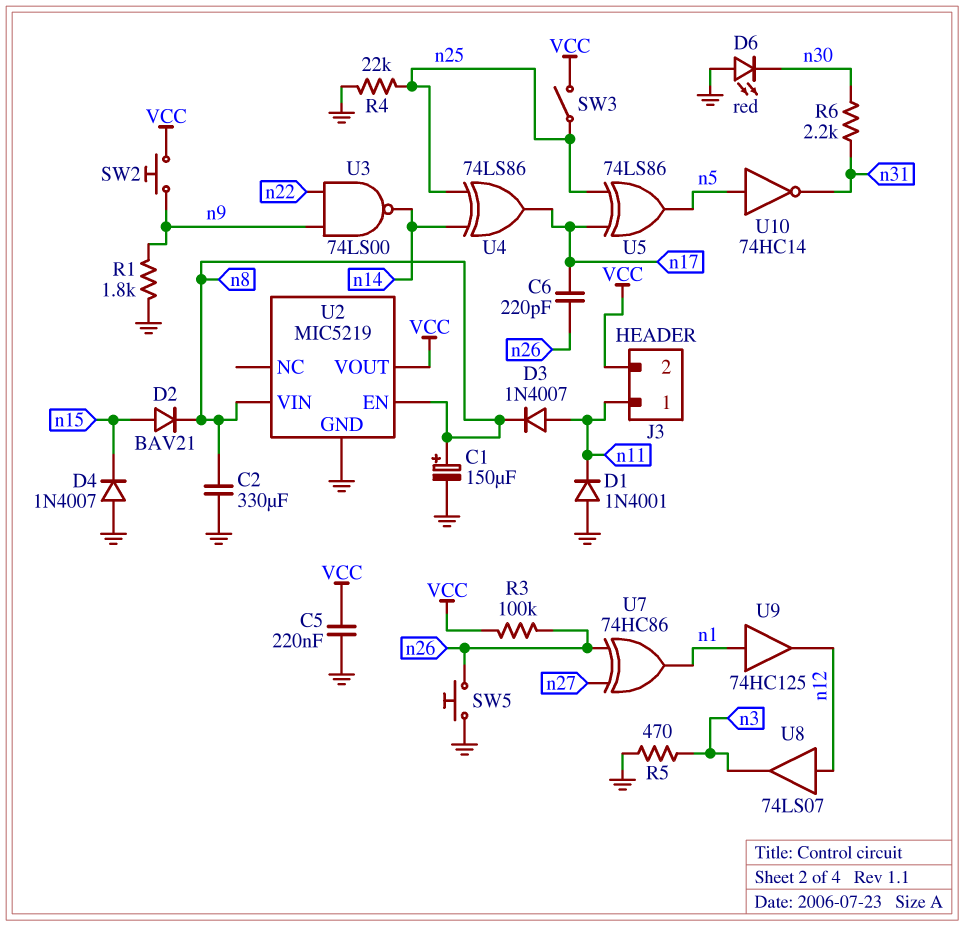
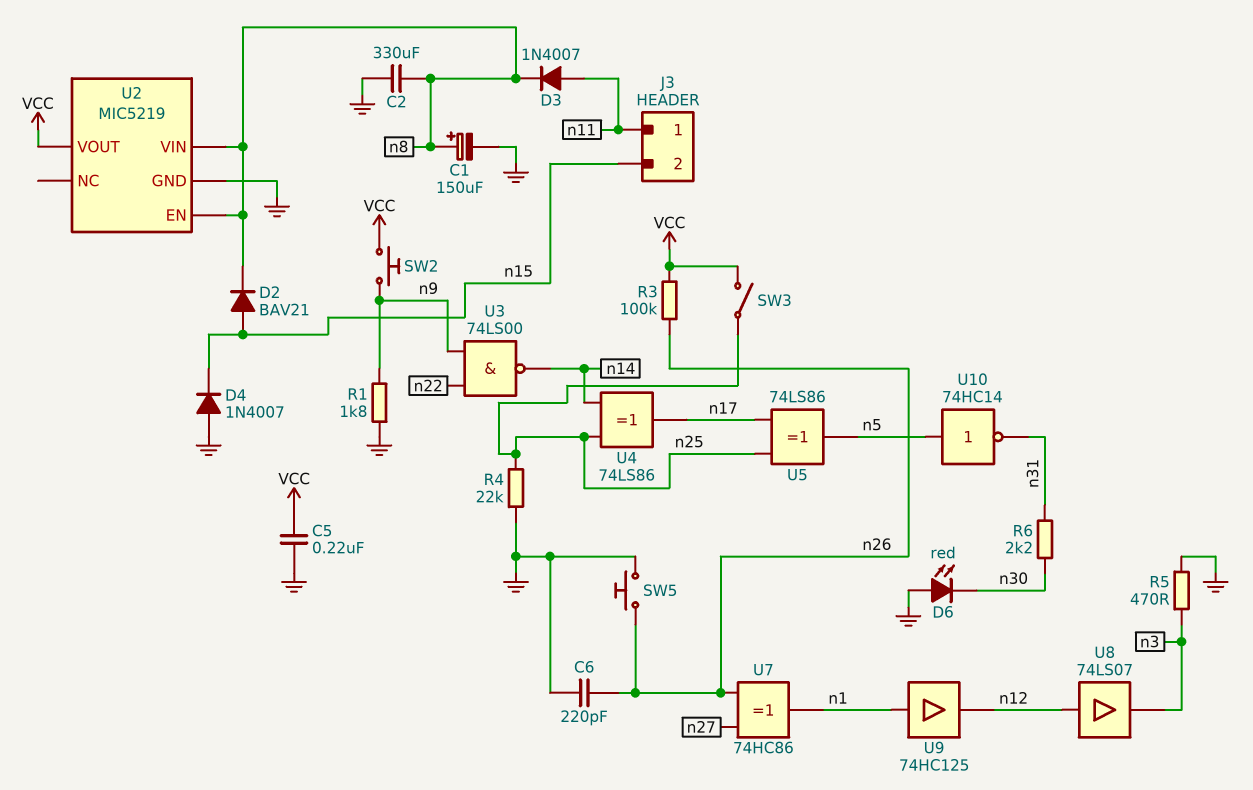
C6: 220pF (n17, n26) -> 220pF (GND, n26)
D1: diode 1N4001 (A GND, K n11) -> none
J3 pin 2: VCC -> n15

